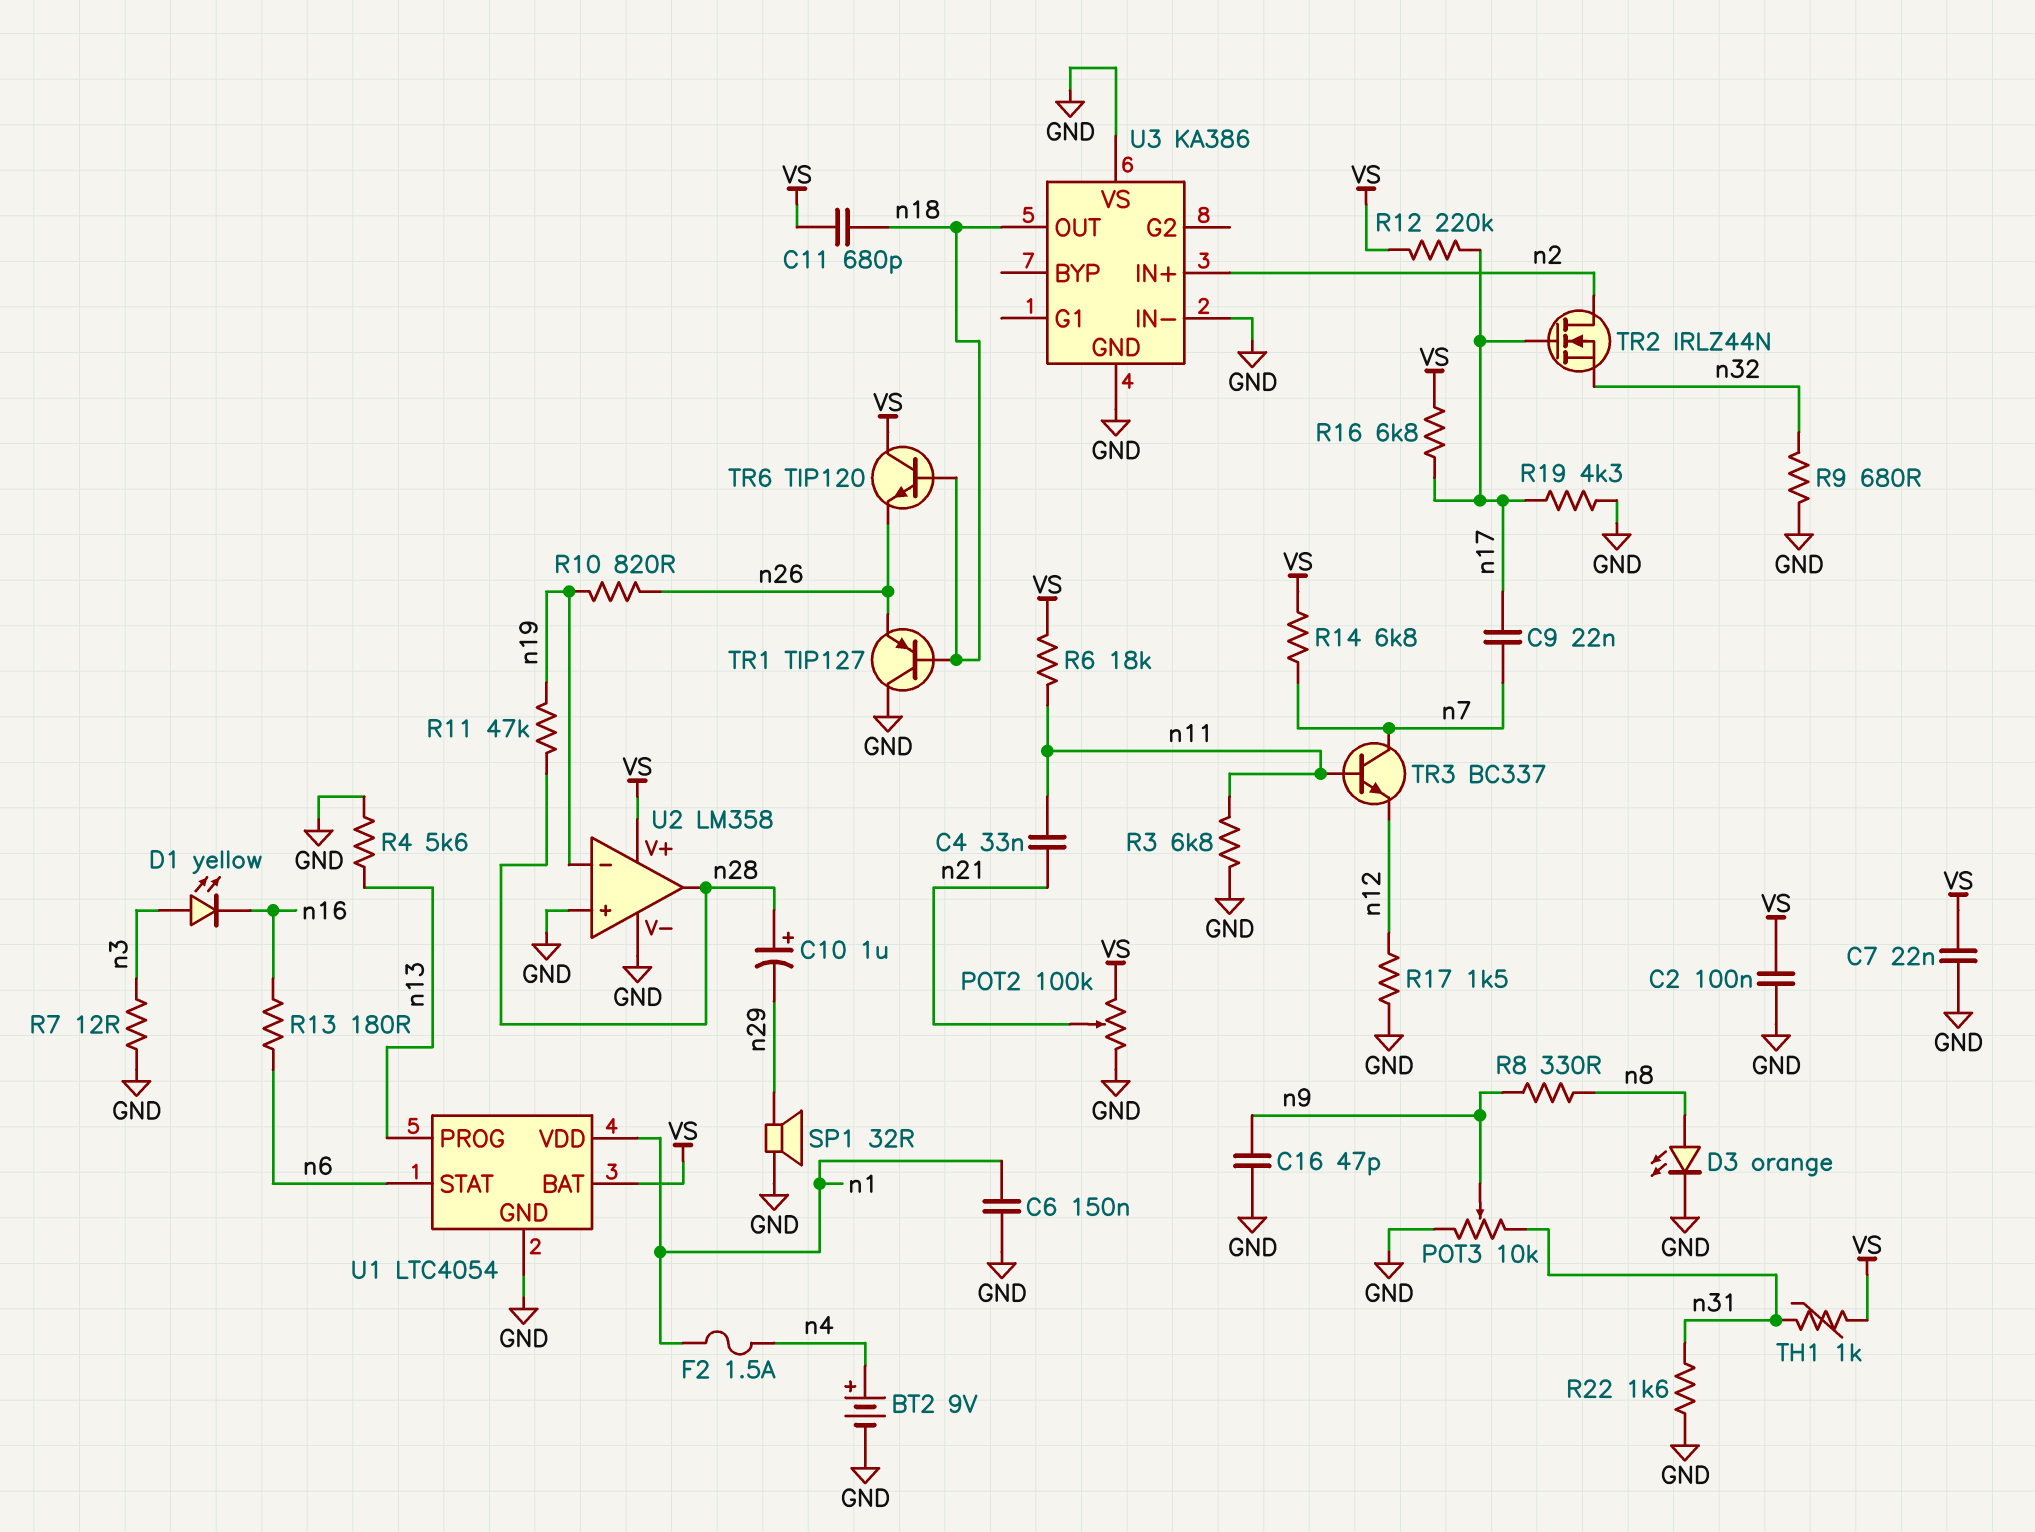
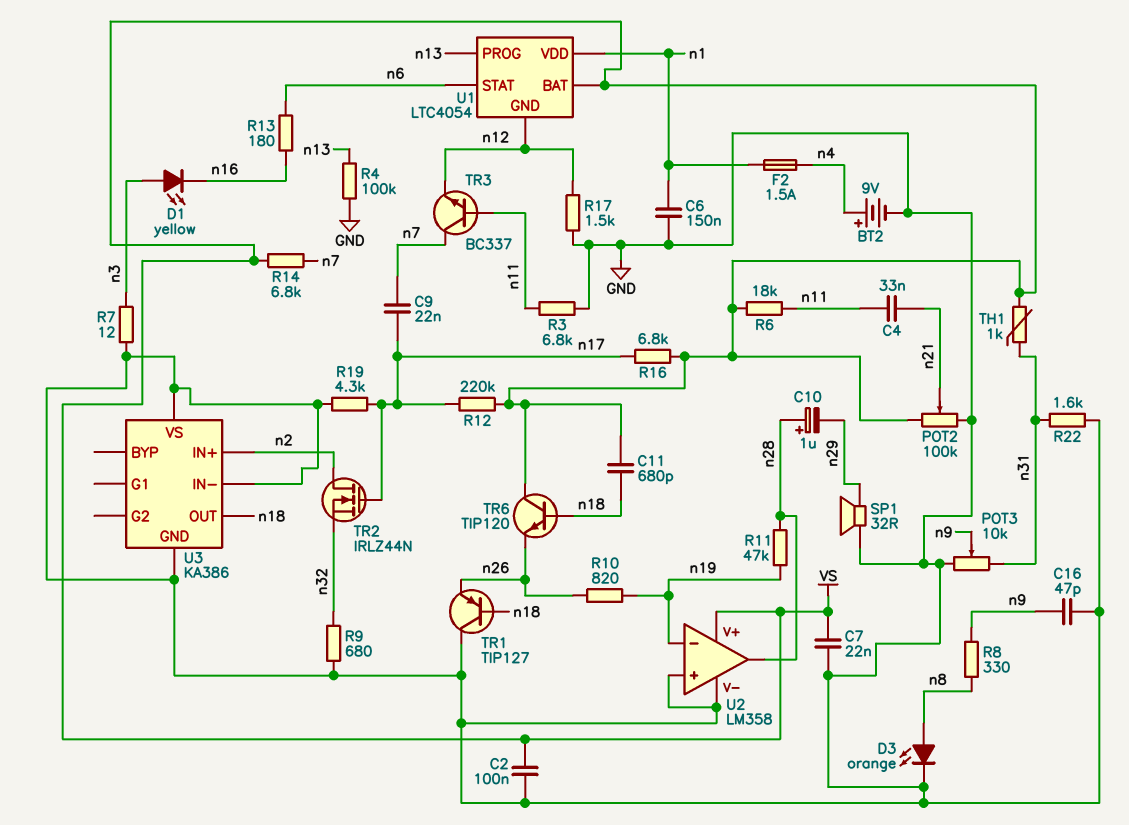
R4: 5.6k (GND, n13) -> 100k (GND, n13)
U1 pin GND: GND -> n12

